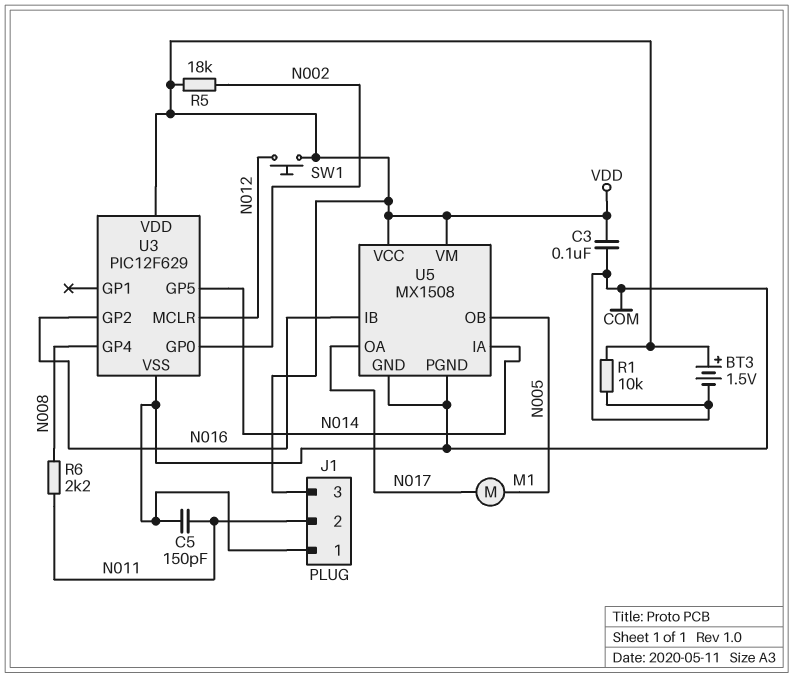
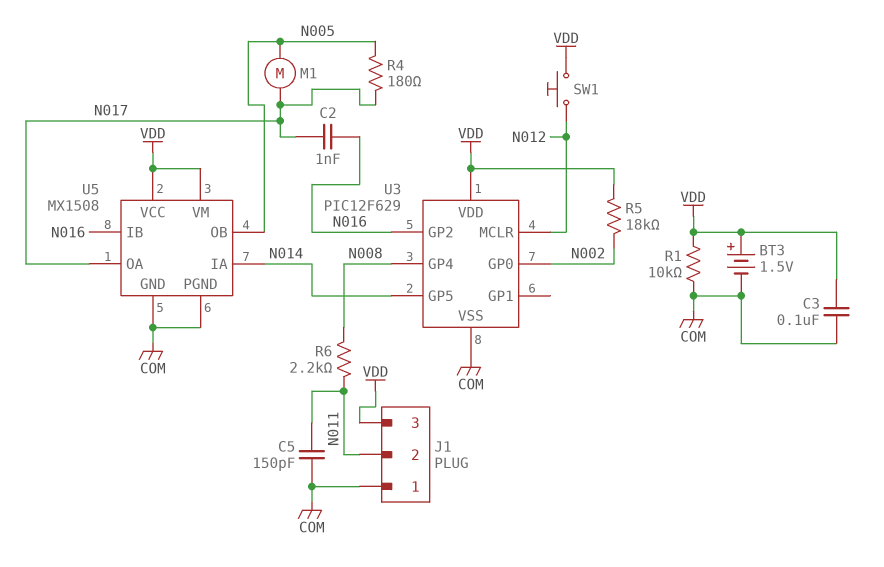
C2: none -> 1nF (N016, N017)
R4: none -> 180 (N005, N017)

